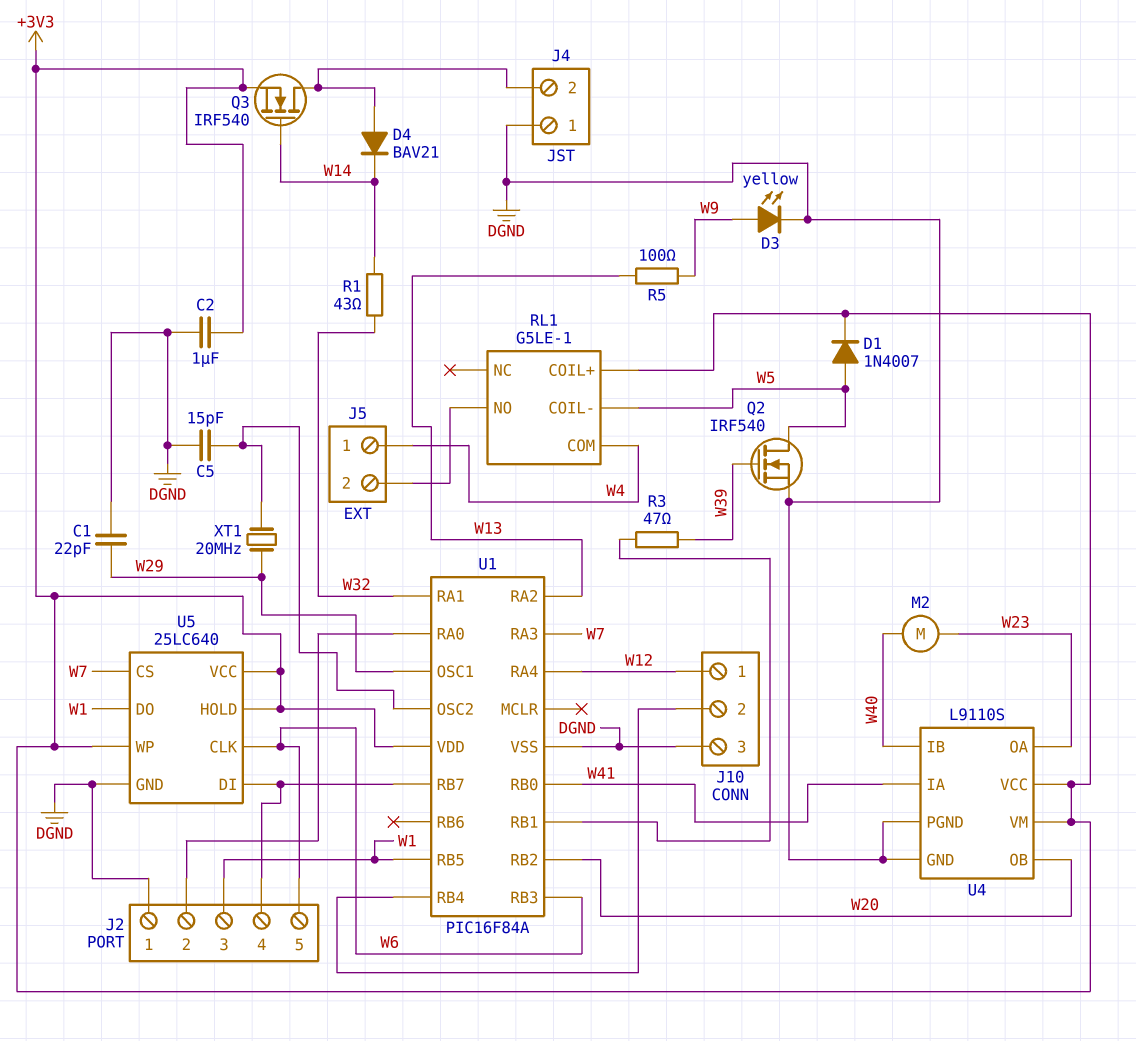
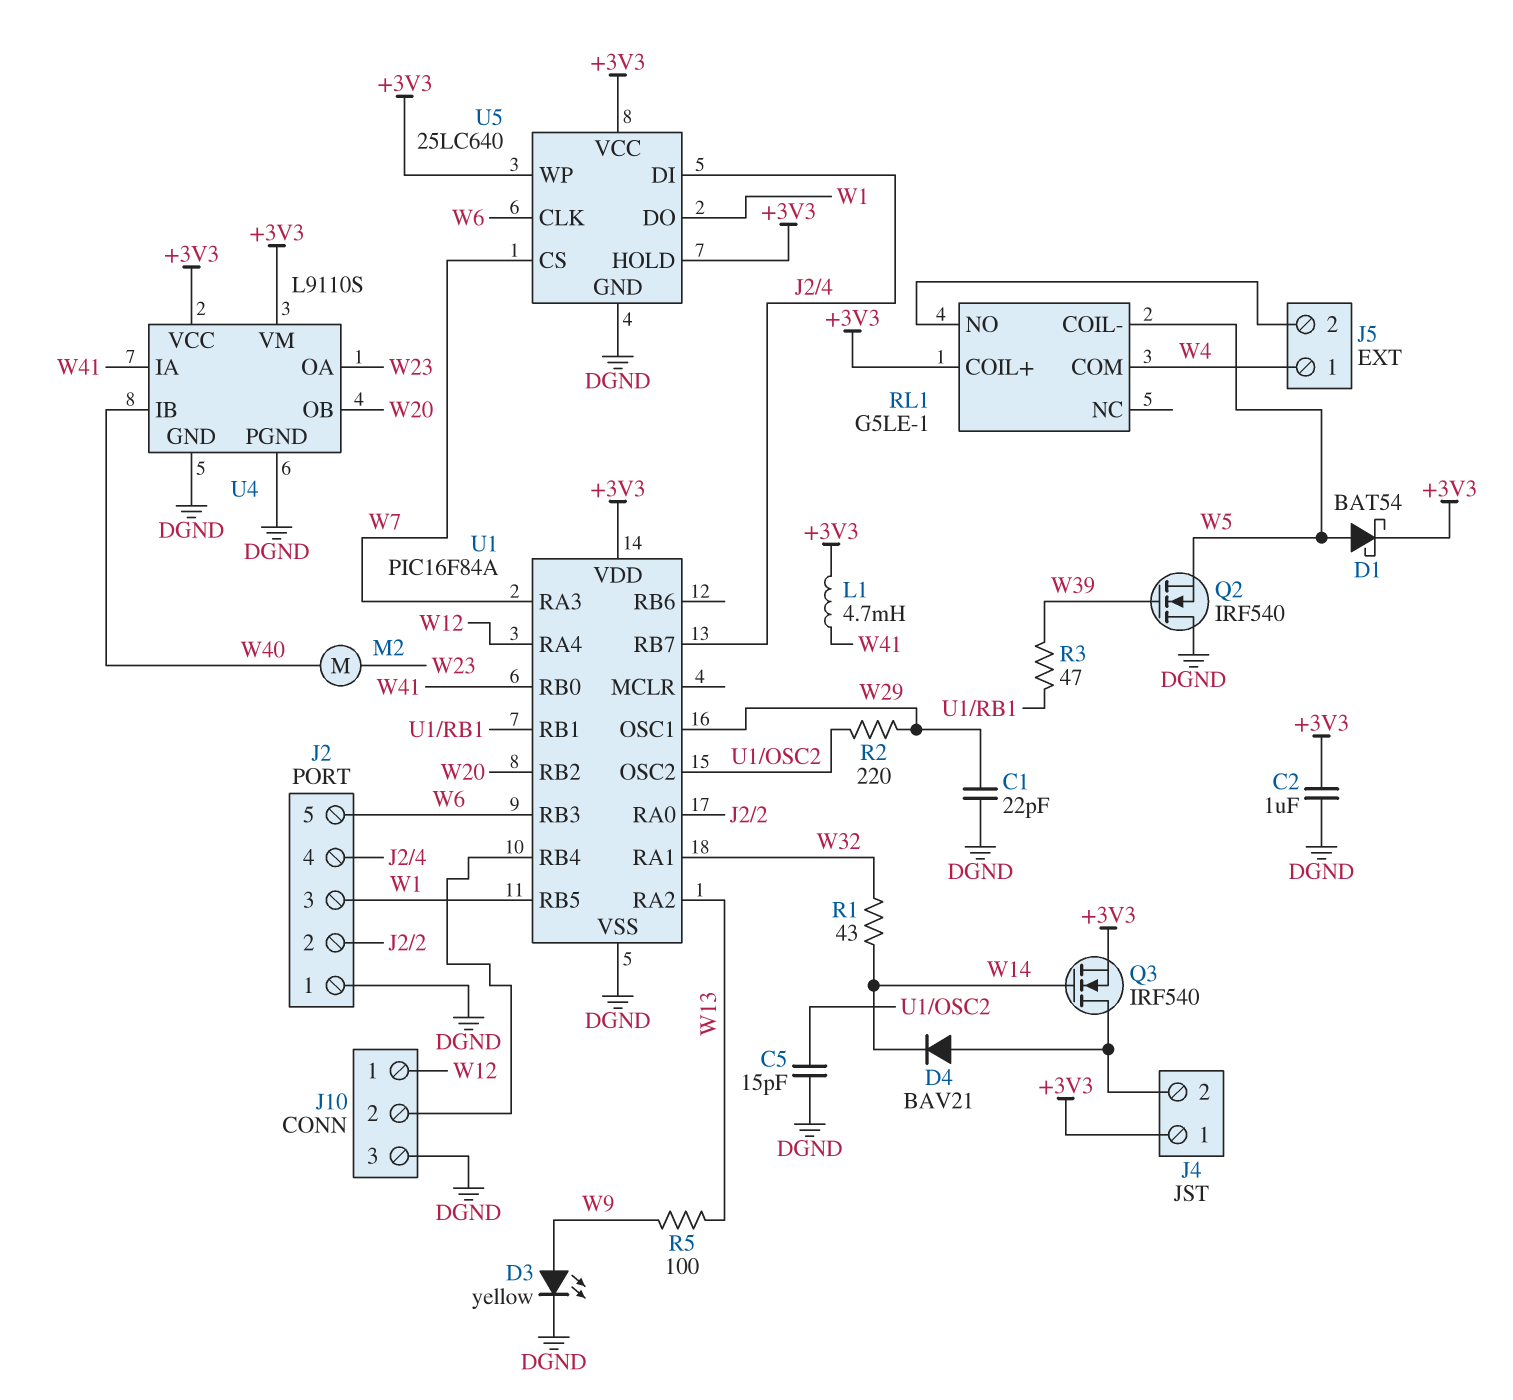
D1: diode 1N4007 (A W5, K +3V3) -> schottky BAT54 (A W5, K +3V3)
J4 pin 1: DGND -> +3V3
L1: none -> 4.7mH (+3V3, W41)
Q2: NMOS IRF540 (G W39, D W5, S DGND) -> NMOS IRF540 (G W39, D DGND, S W5)
R2: none -> 220 (U1/OSC2, W29)
XT1: 20MHz (U1/OSC2, W29) -> none

